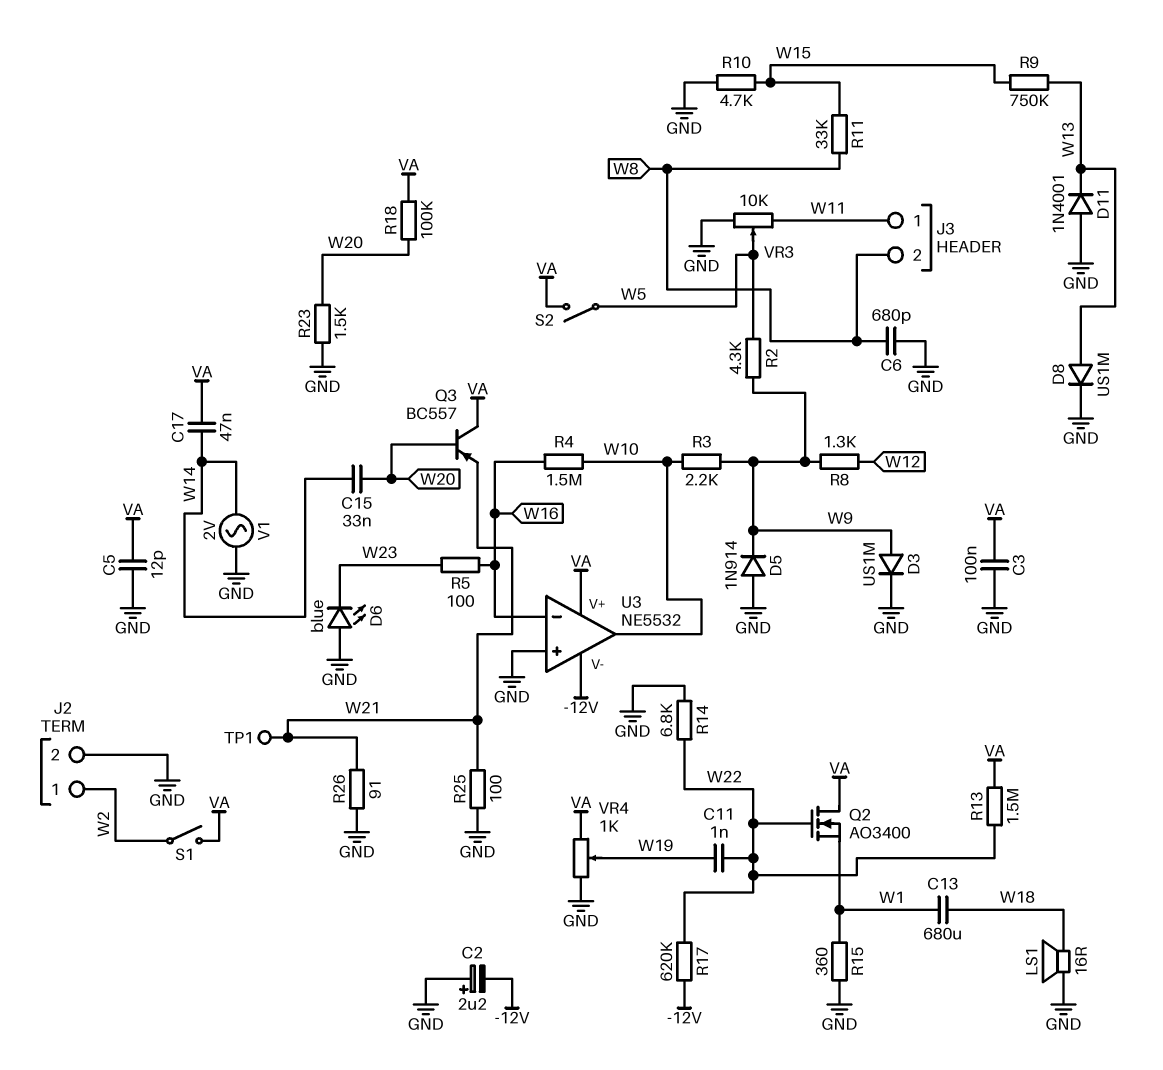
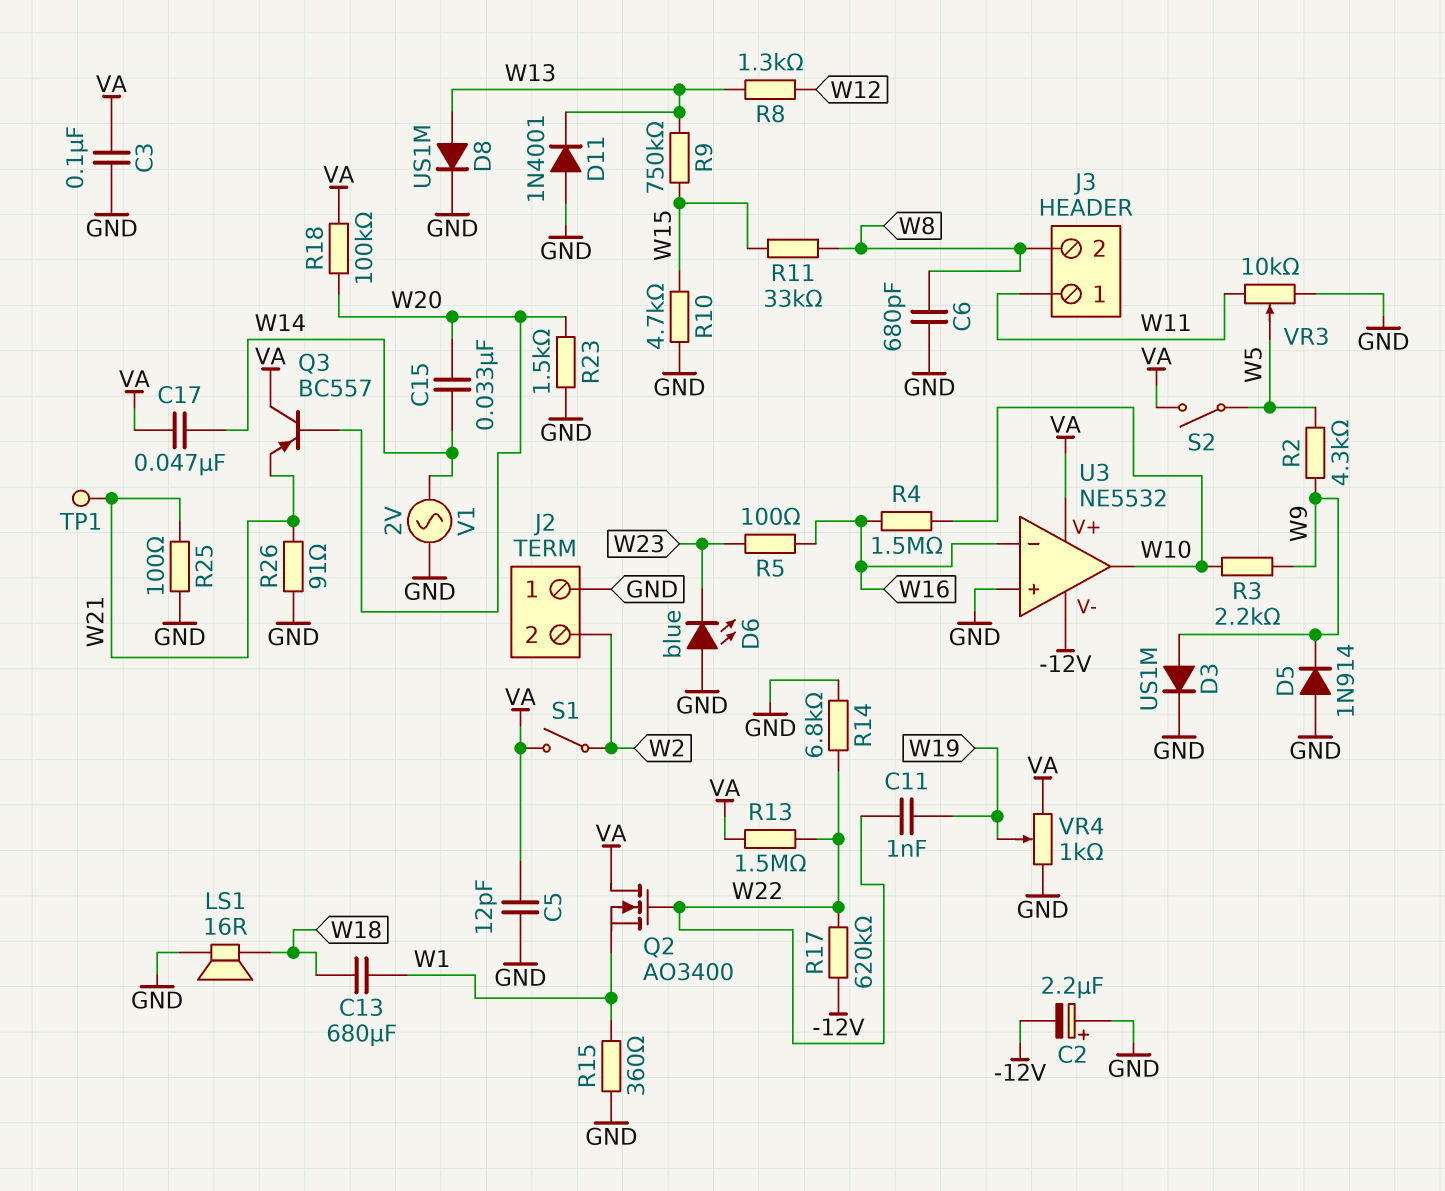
J2 pin 1: W2 -> GND
J2 pin 2: GND -> W2
R8: 1.3k (W9, W12) -> 1.3k (W12, W13)

